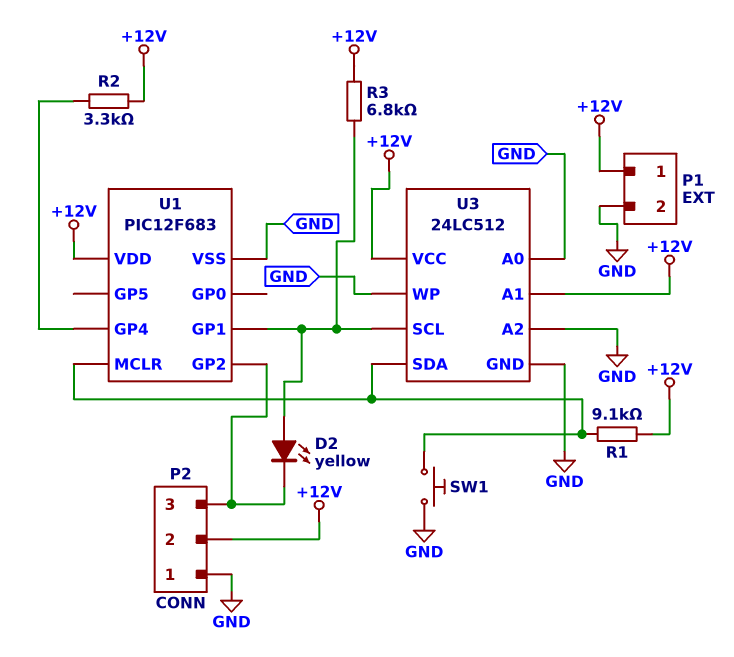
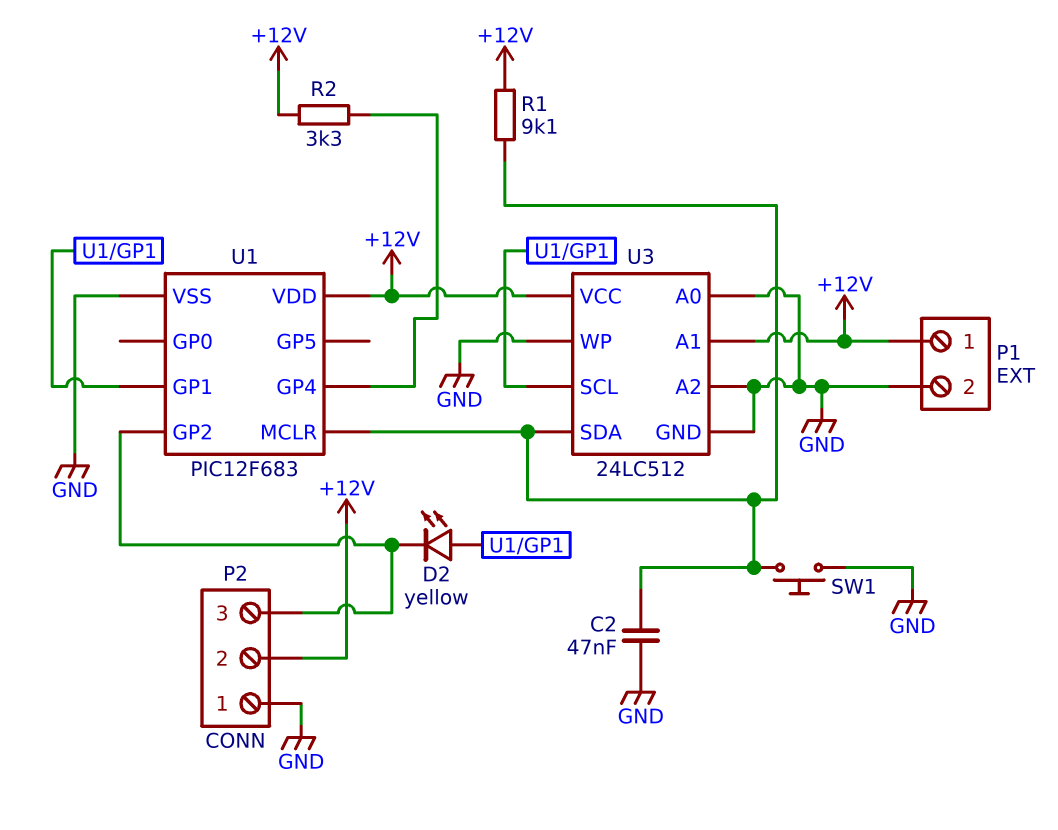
C2: none -> 47nF (GND, U1/MCLR)
R3: 6.8k (+12V, U1/GP1) -> none

